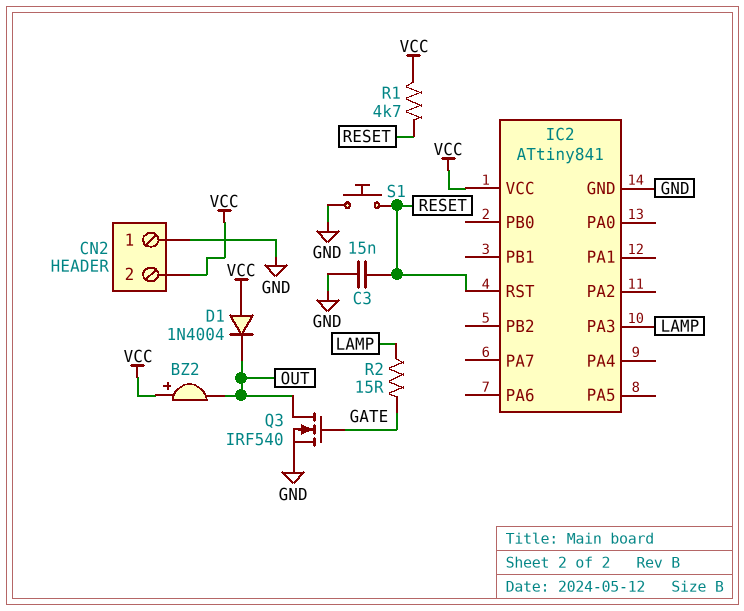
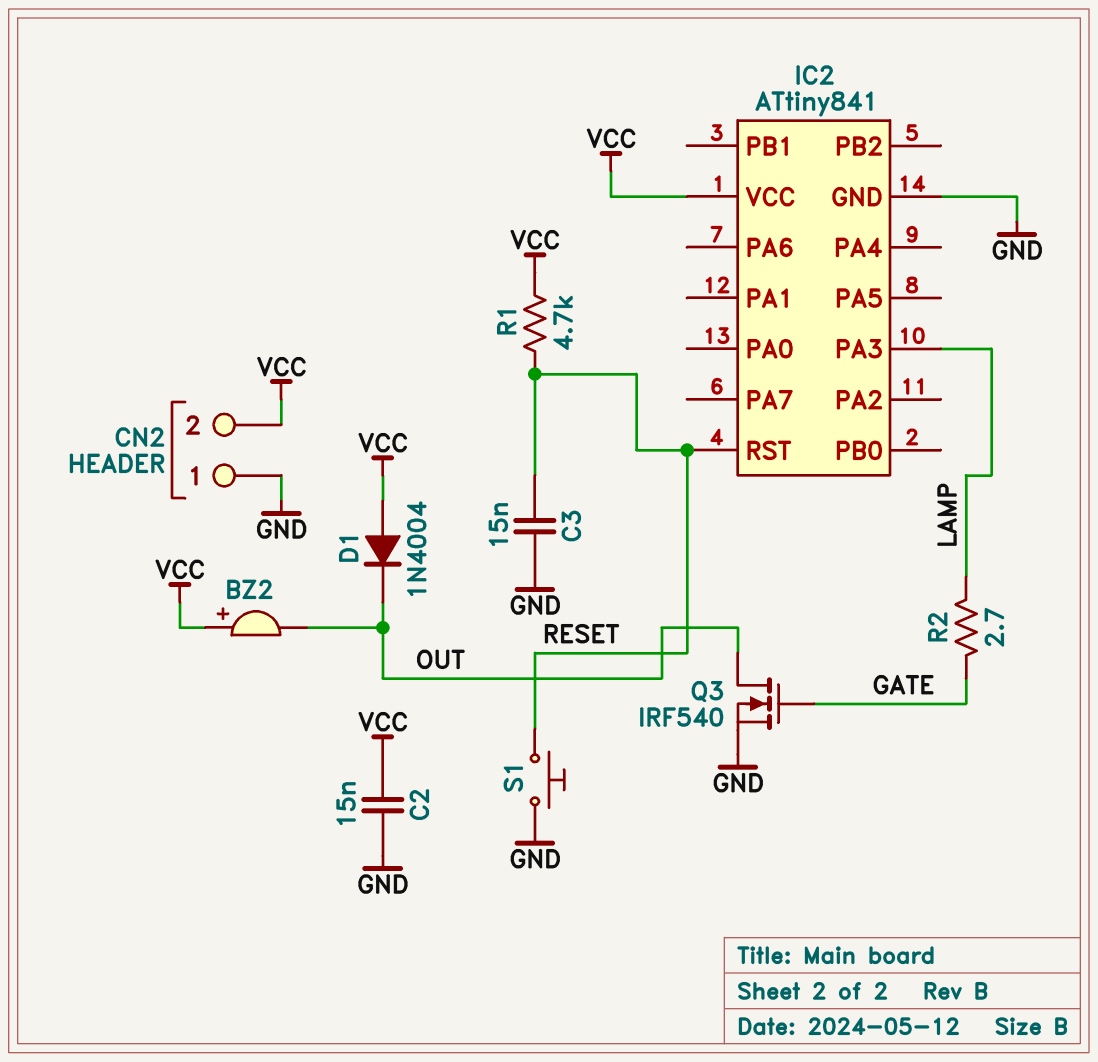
C2: none -> 15nF (GND, VCC)
R2: 15 (GATE, LAMP) -> 2.7 (GATE, LAMP)

